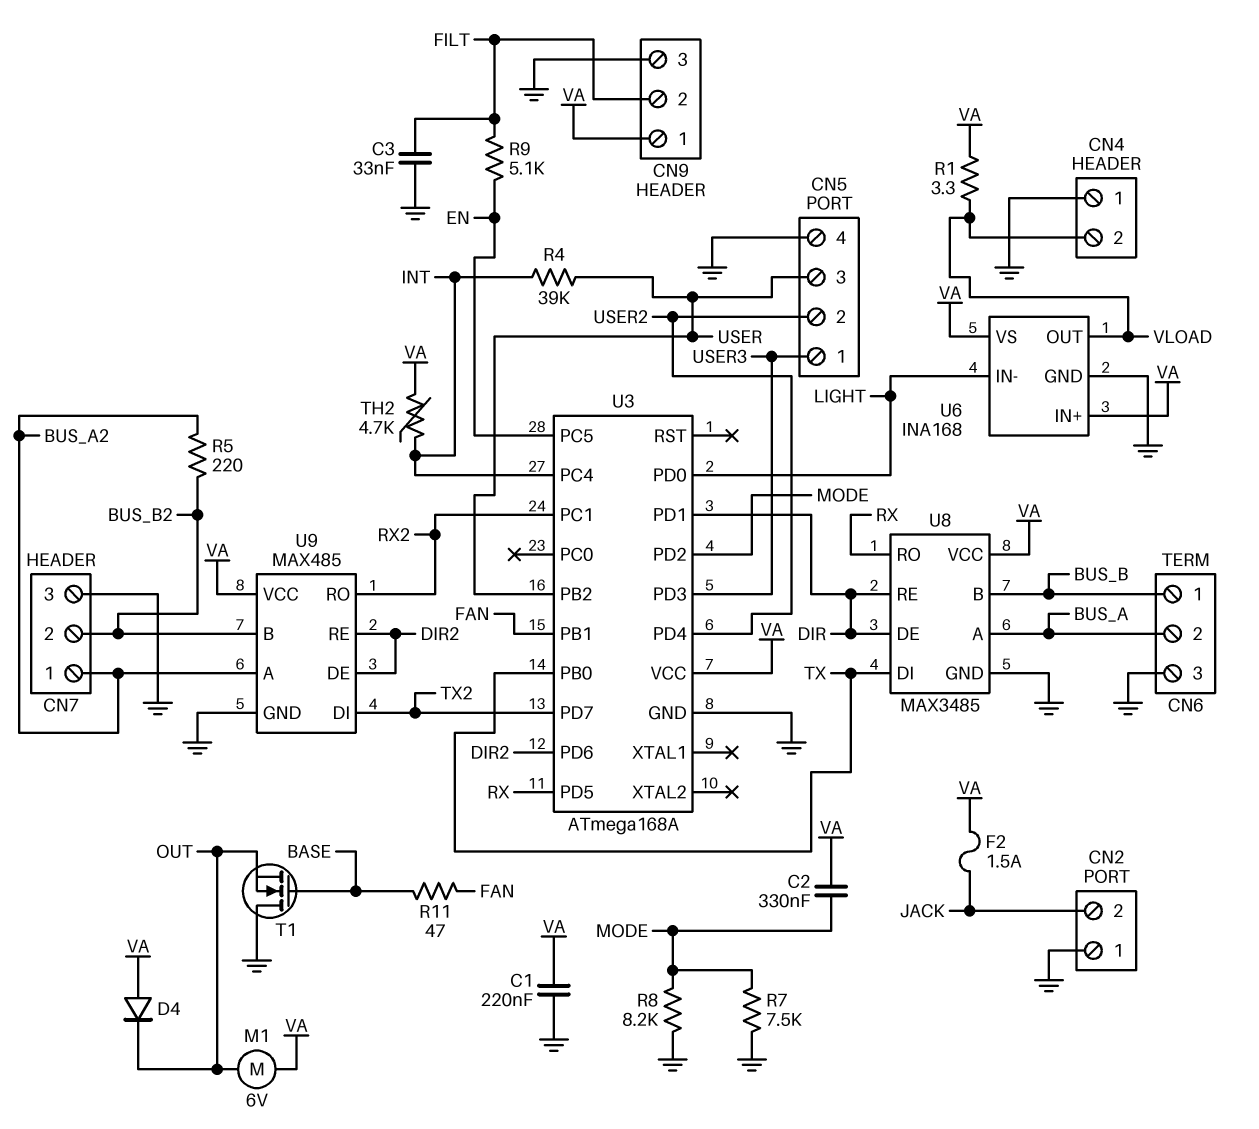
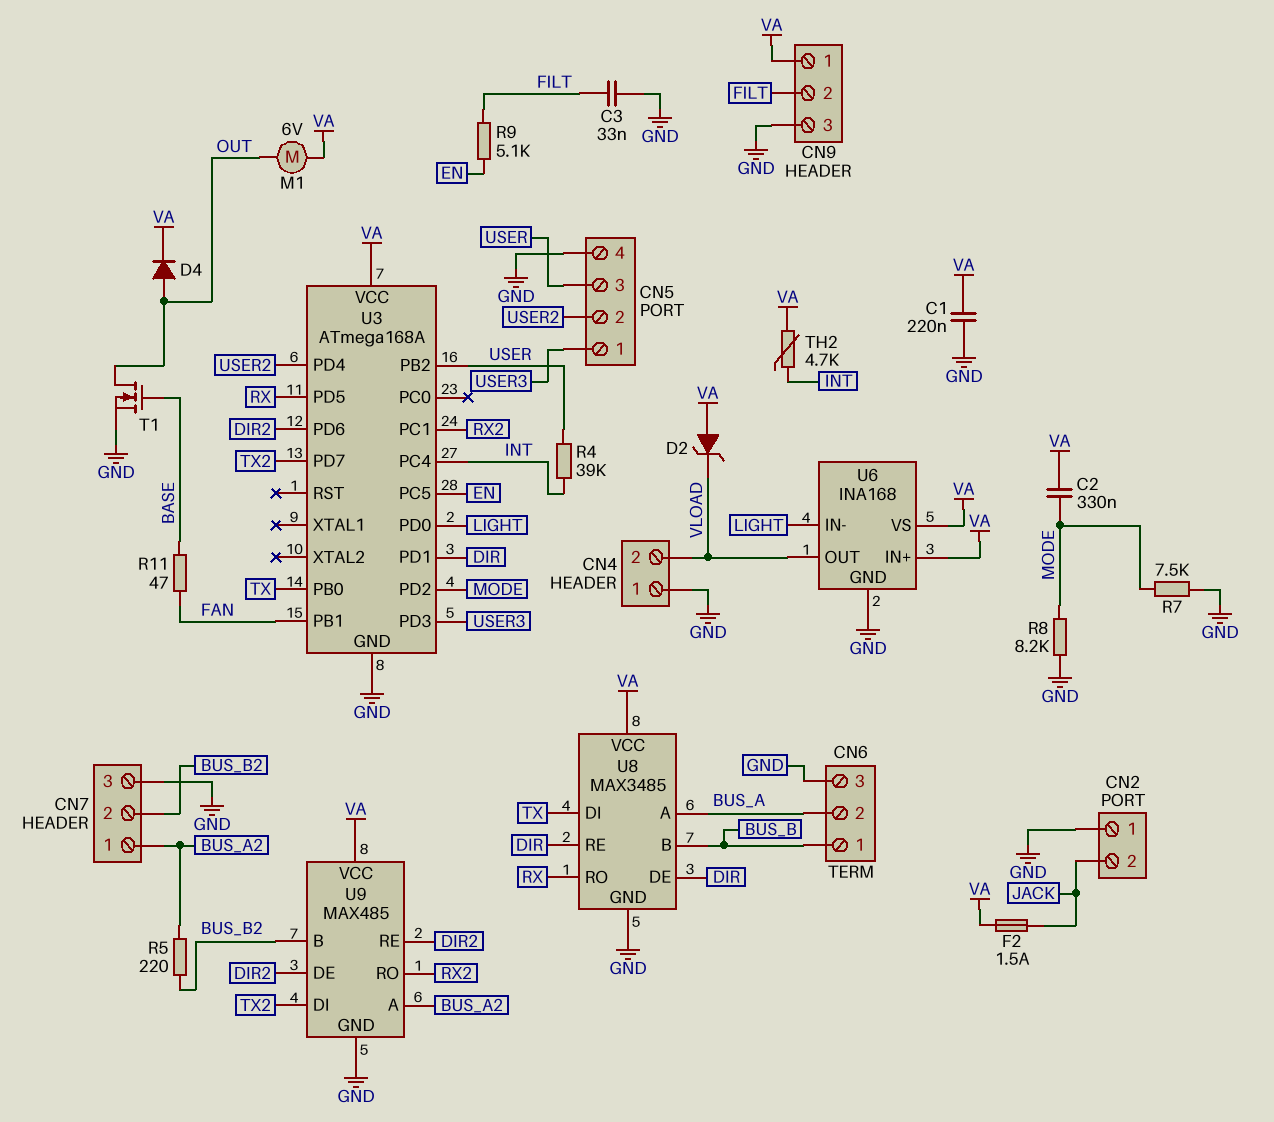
D2: none -> zener (A VA, K VLOAD)
D4: diode (A VA, K OUT) -> diode (A OUT, K VA)
R1: 3.3 (VA, VLOAD) -> none
T1: NMOS (G BASE, D GND, S OUT) -> NMOS (G BASE, D OUT, S GND)

